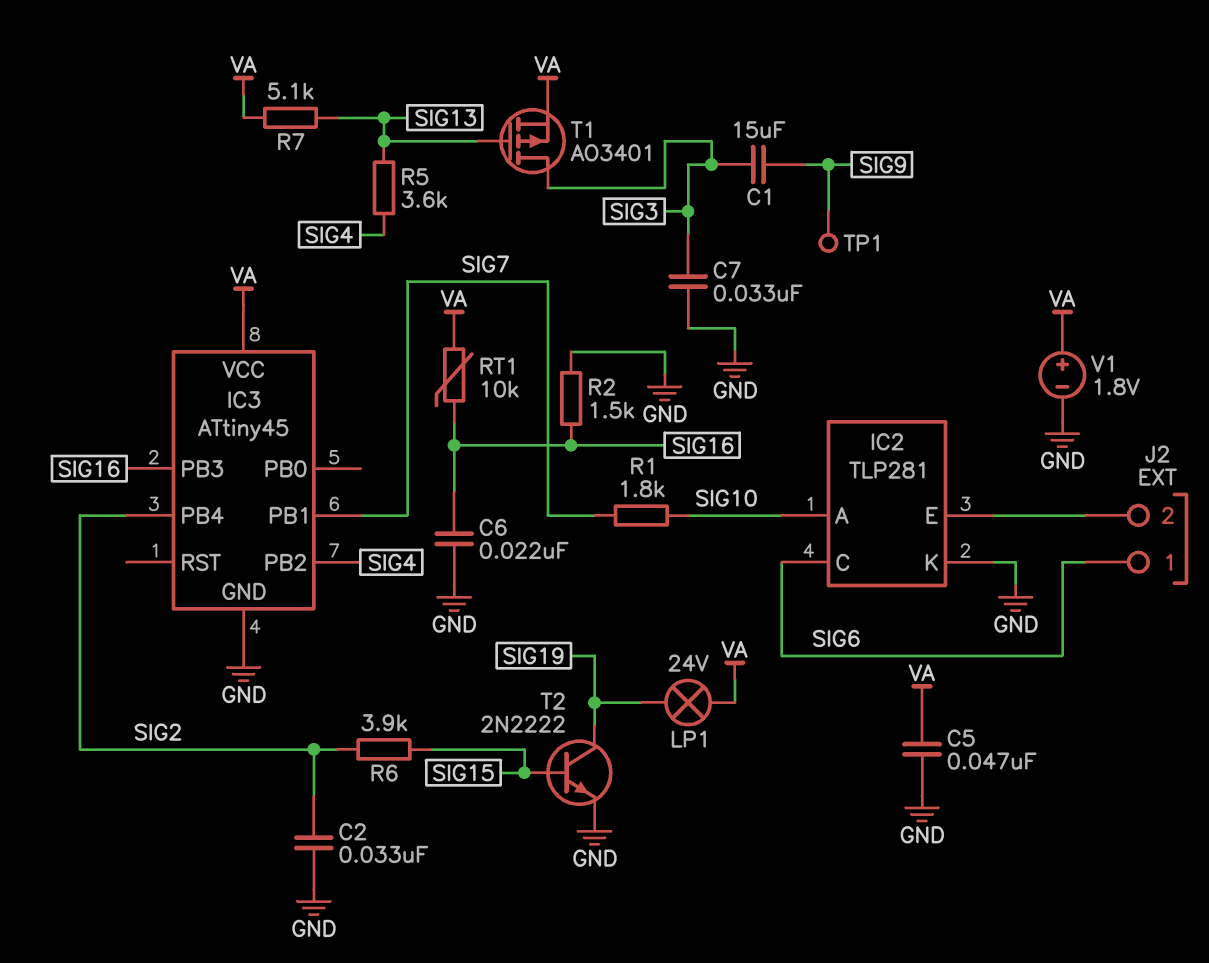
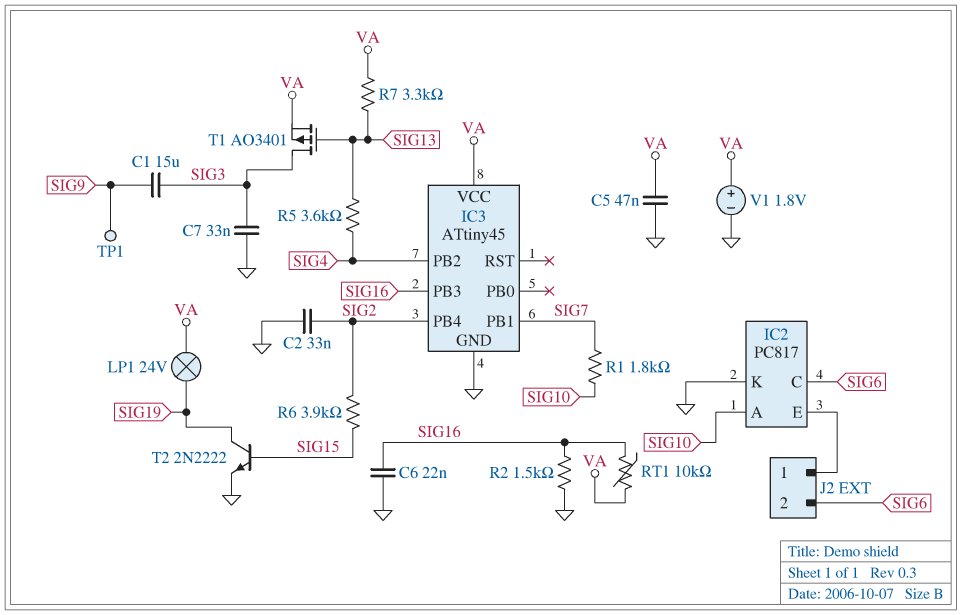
IC2: TLP281 -> PC817
J2 pin 1: SIG6 -> IC2/E
J2 pin 2: IC2/E -> SIG6
R7: 5.1k (SIG13, VA) -> 3.3k (SIG13, VA)

